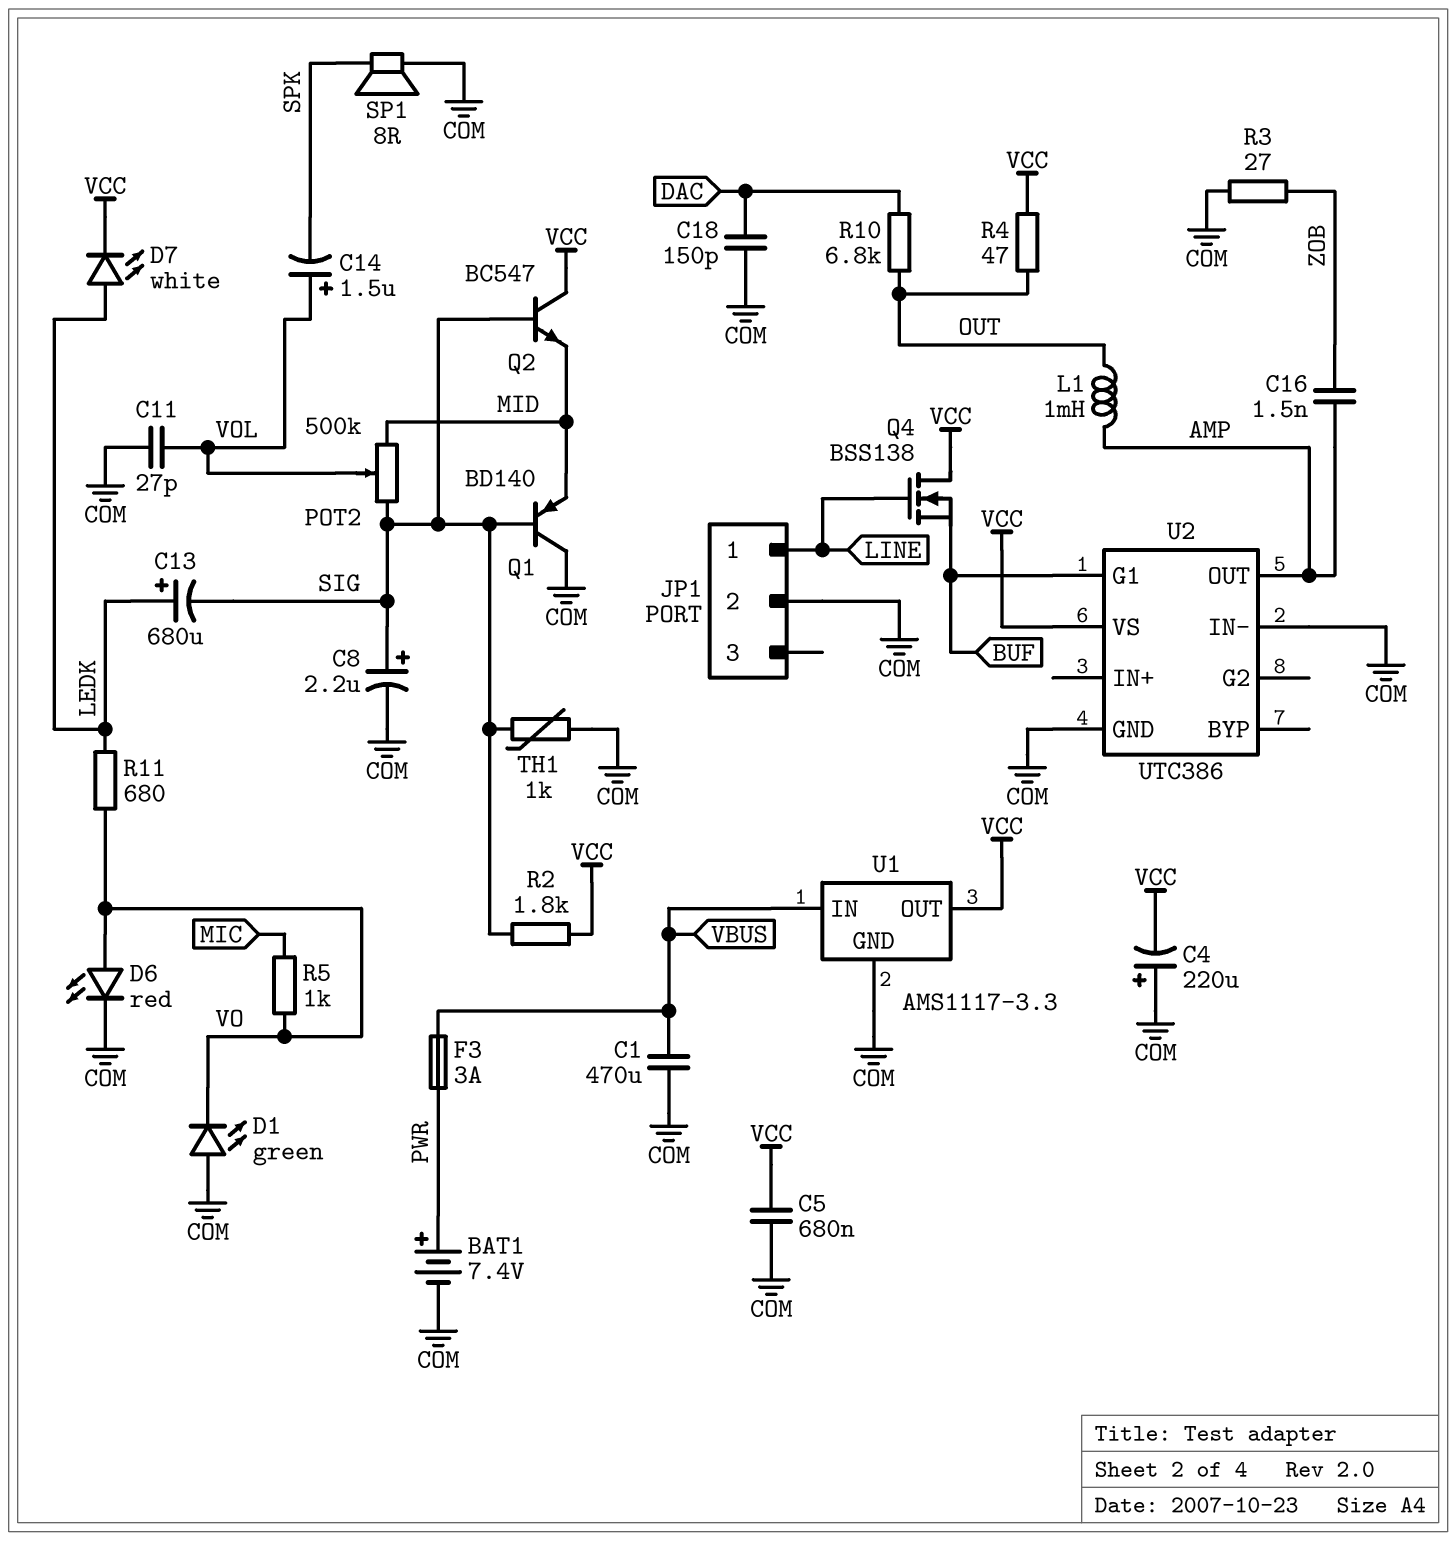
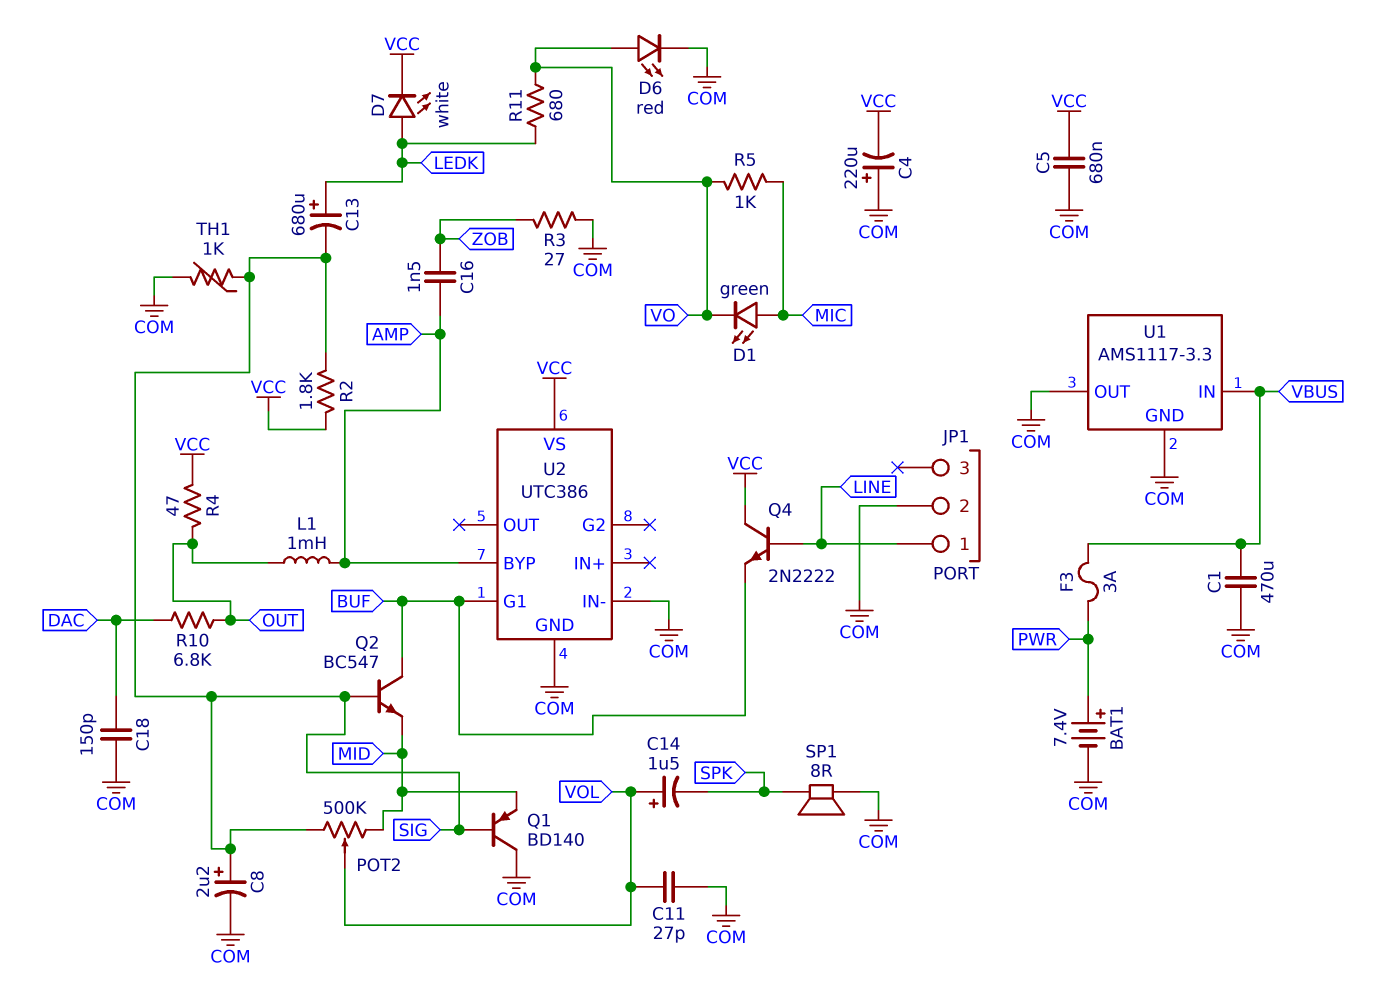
D1: LED green (A COM, K VO) -> LED green (A MIC, K VO)
Q2: NPN BC547 (B SIG, C VCC, E MID) -> NPN BC547 (B SIG, C BUF, E MID)
Q4: NMOS BSS138 (G LINE, D VCC, S BUF) -> NPN 2N2222 (B LINE, C VCC, E BUF)
U1 pin OUT: VCC -> COM
U2 pin BYP: none -> AMP
U2 pin OUT: AMP -> none

